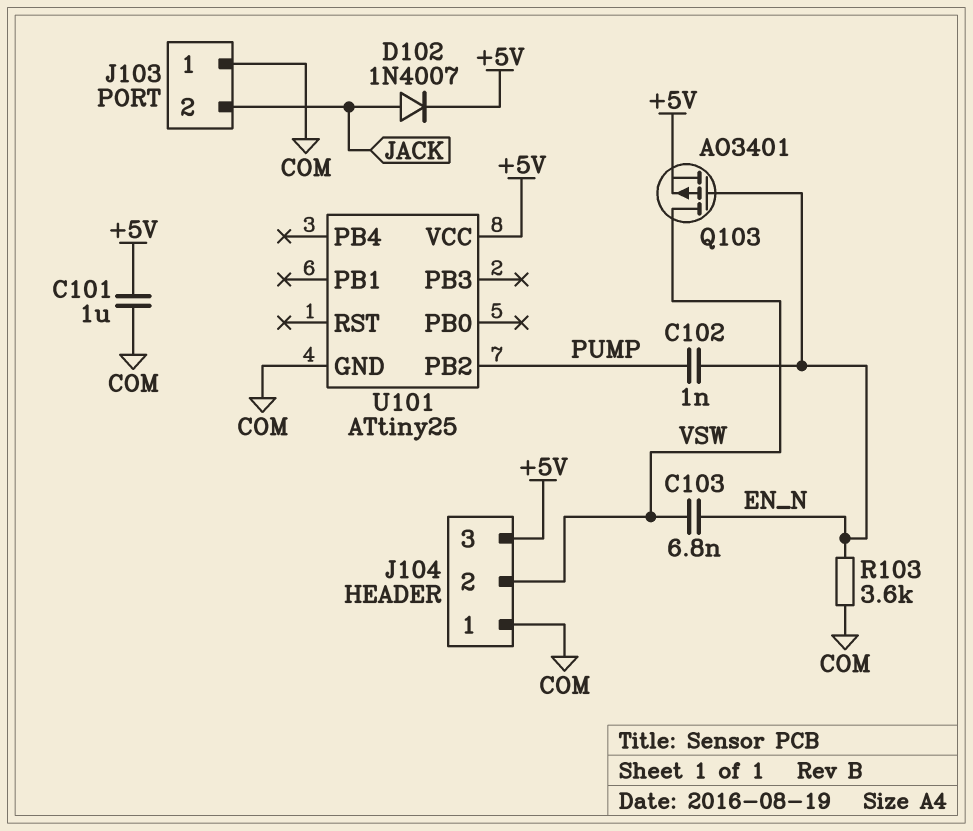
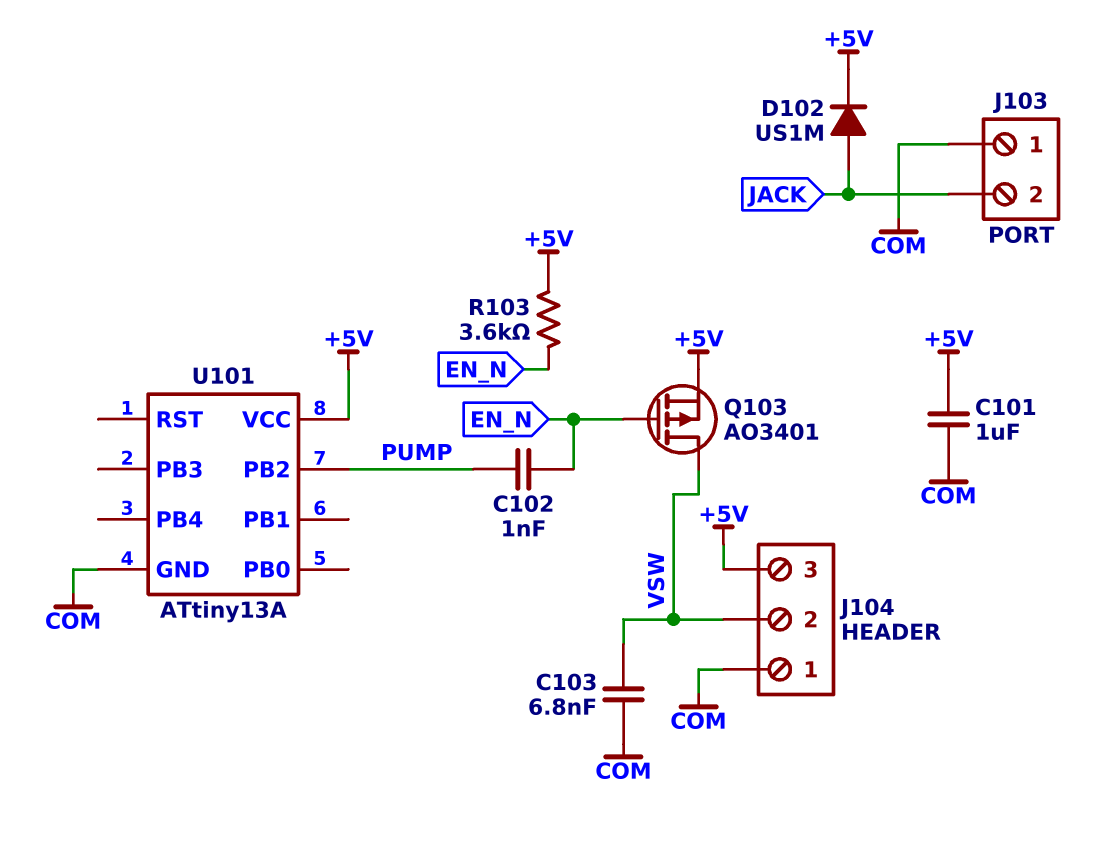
C103: 6.8nF (EN_N, VSW) -> 6.8nF (COM, VSW)
D102: diode 1N4007 (A JACK, K +5V) -> diode US1M (A JACK, K +5V)
R103: 3.6k (COM, EN_N) -> 3.6k (+5V, EN_N)
U101: ATtiny25 -> ATtiny13A

